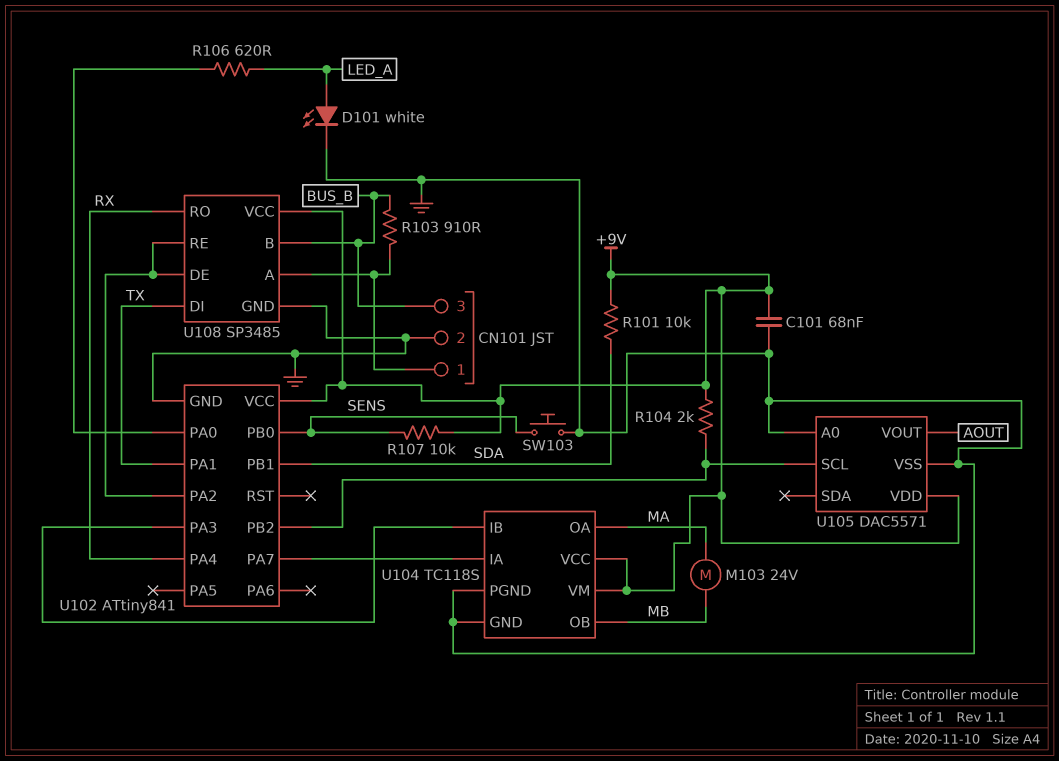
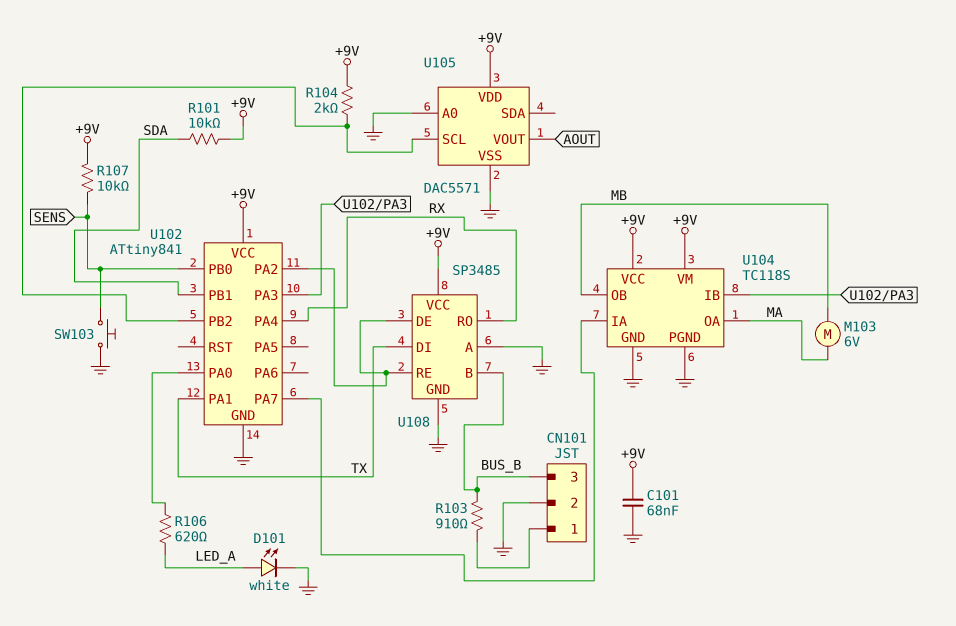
M103: motor 24V (MA, MB) -> motor 6V (MA, MB)
U108 pin A: CN101/1 -> GND

